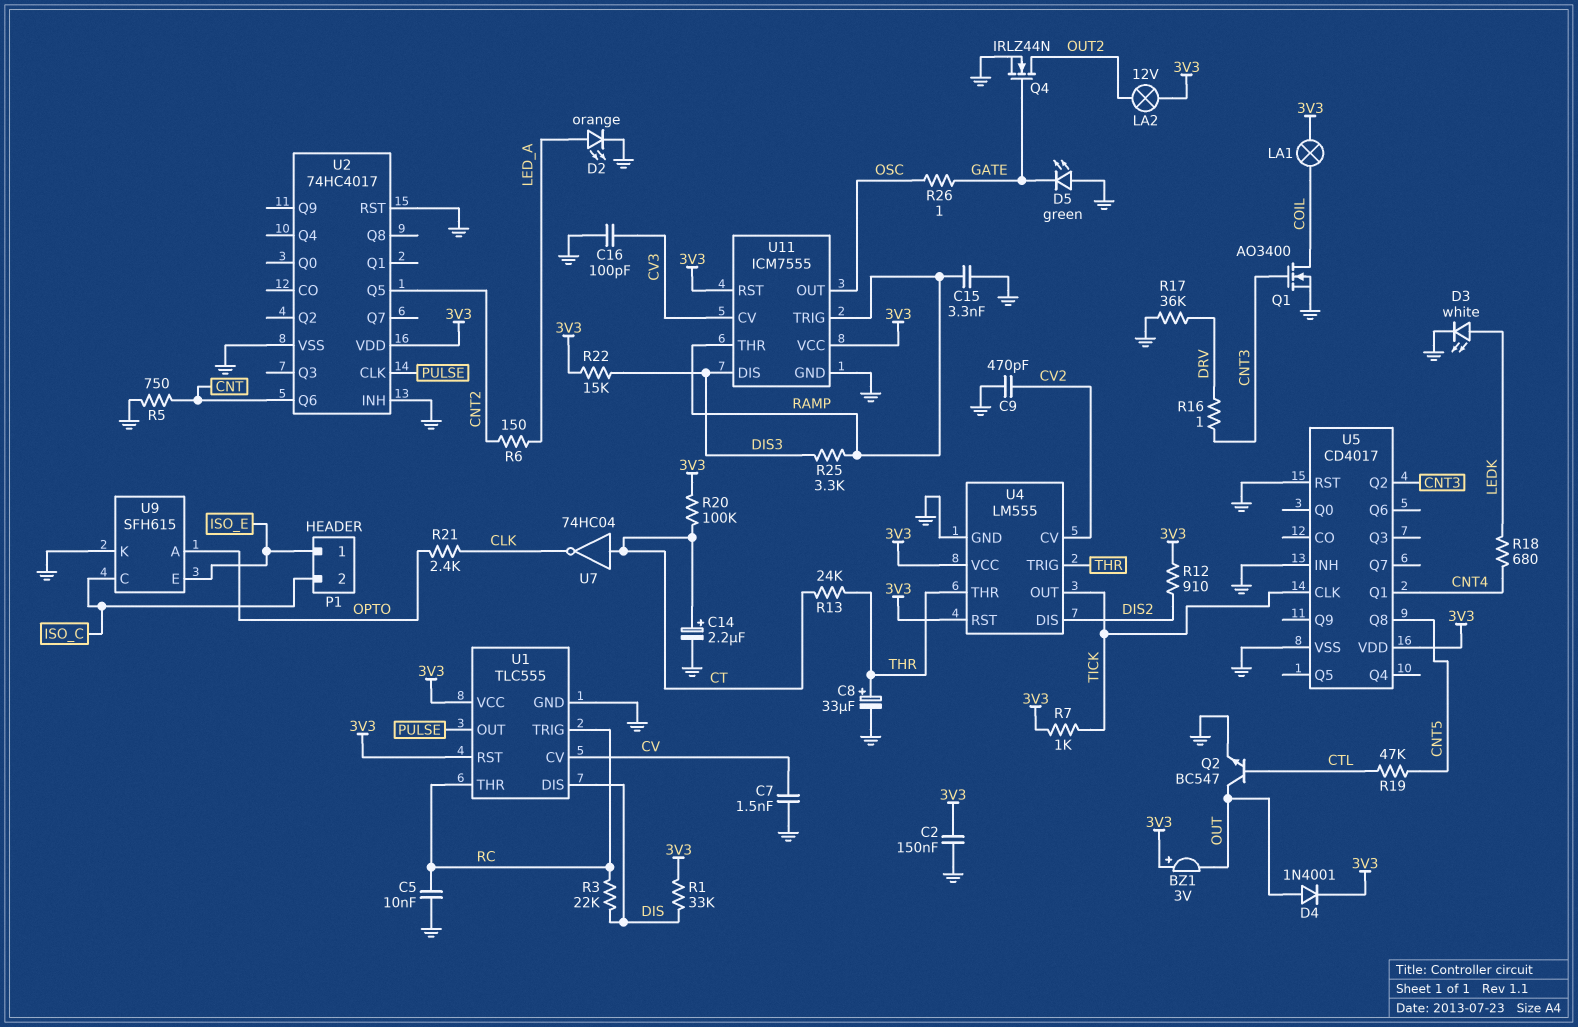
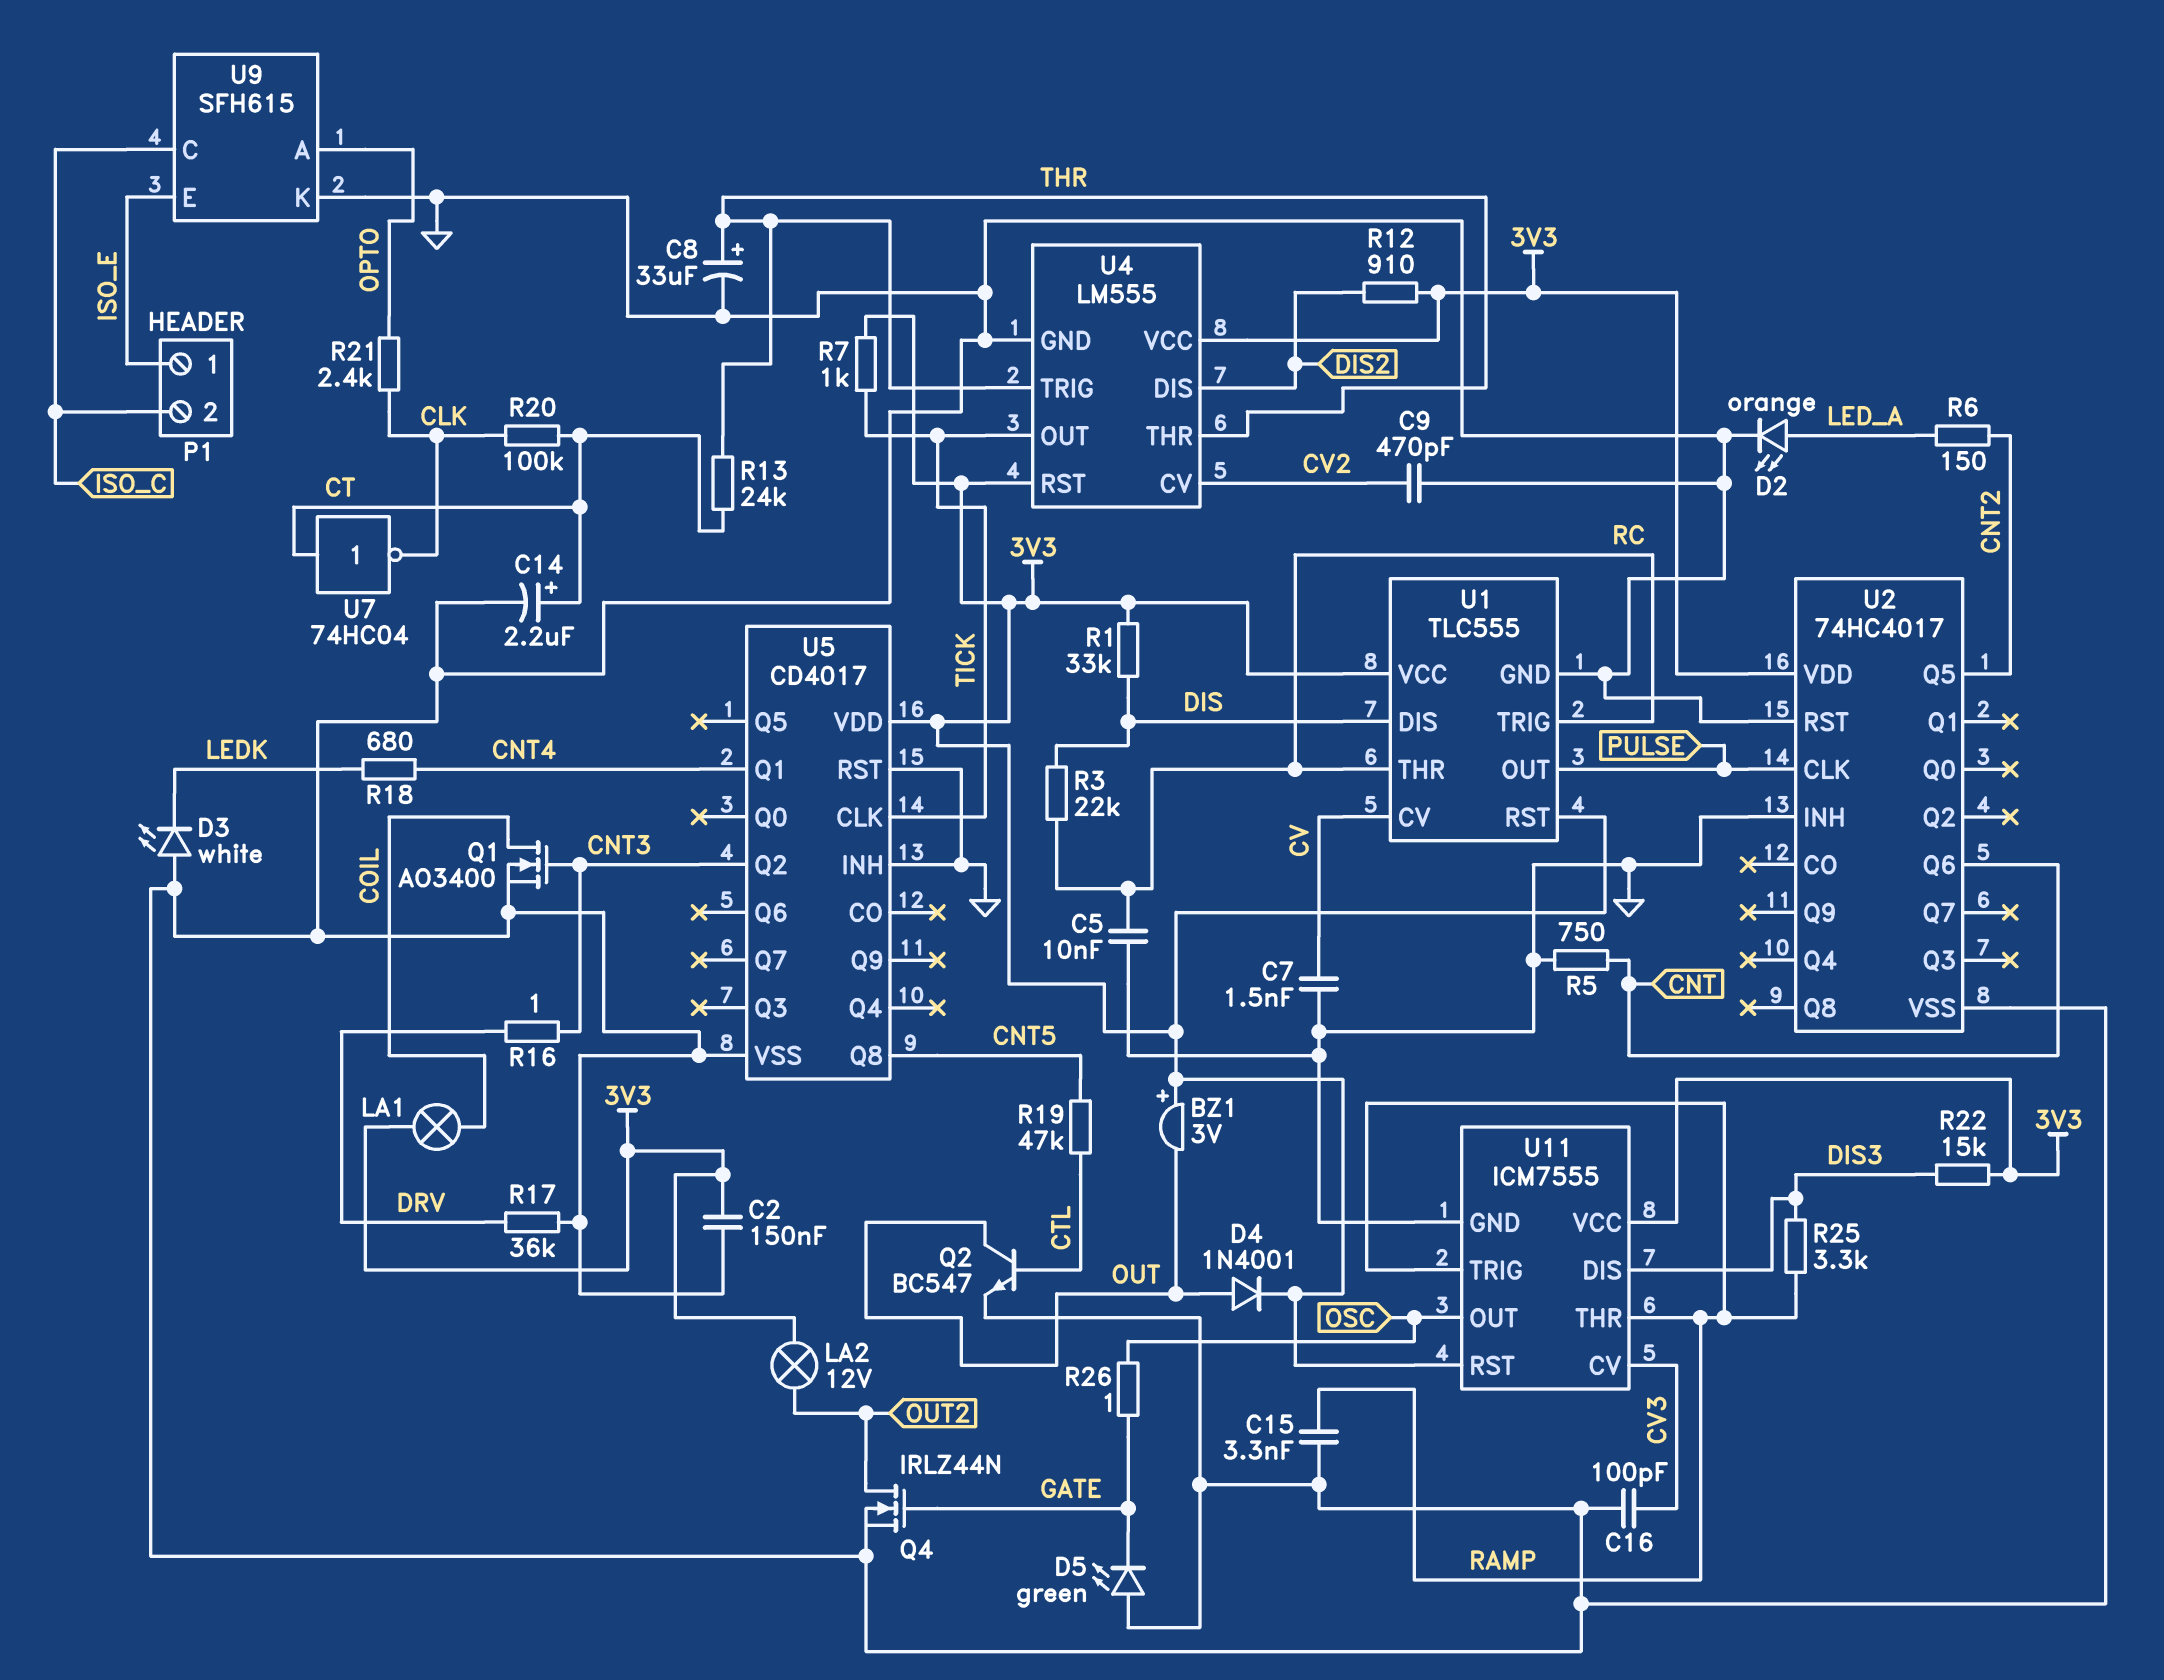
D3: LED white (A LEDK, K GND) -> LED white (A GND, K LEDK)
R20: 100k (3V3, CT) -> 100k (CLK, CT)

